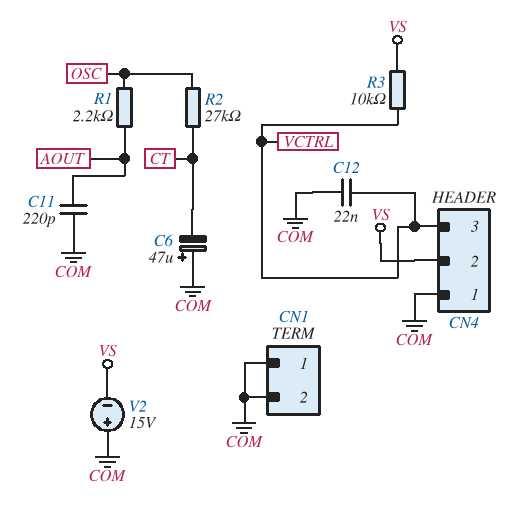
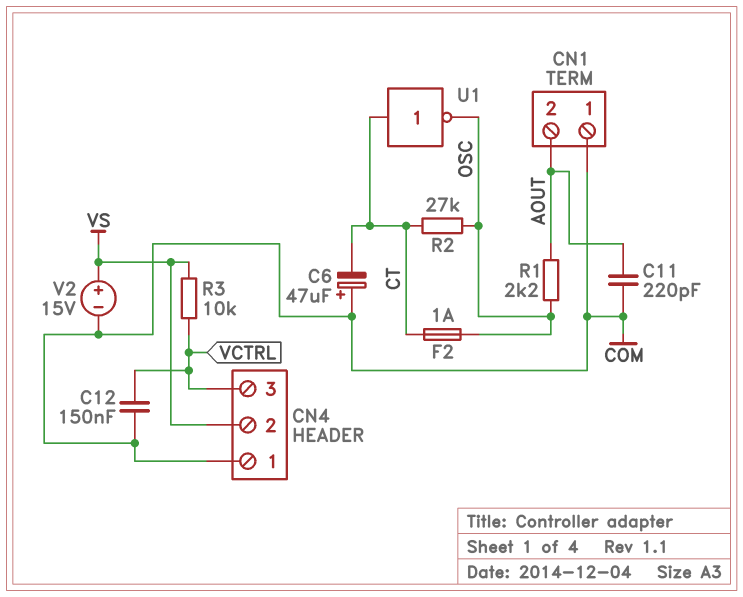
C12: 22nF (COM, VCTRL) -> 150nF (COM, VCTRL)
CN1 pin 2: COM -> AOUT
F2: none -> 1A (CT, OSC)
U1: none -> NOT (in CT, out OSC)
V2: 15V (plus COM, minus VS) -> 15V (plus VS, minus COM)

